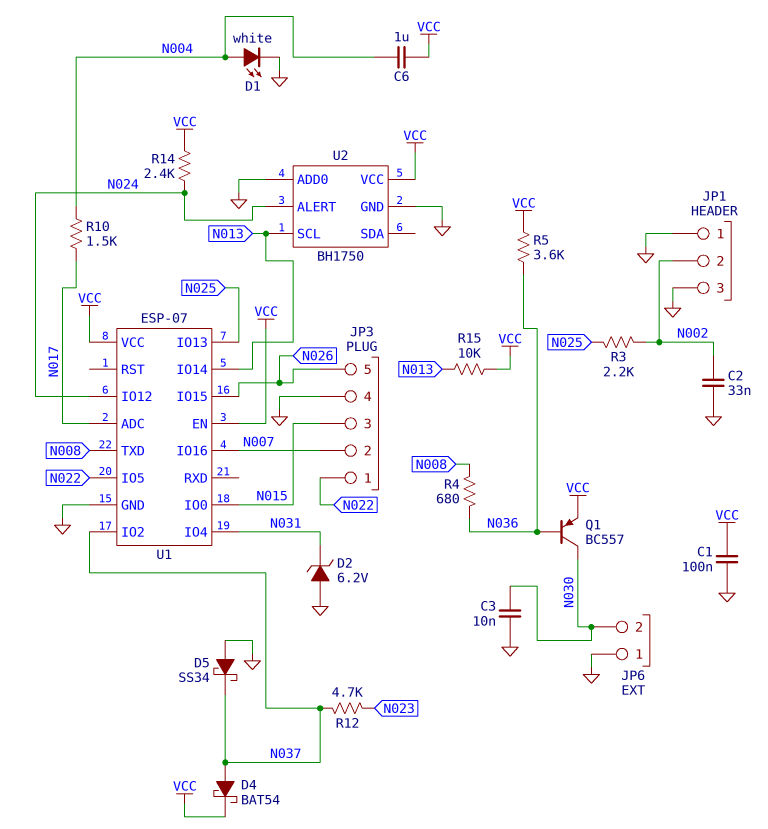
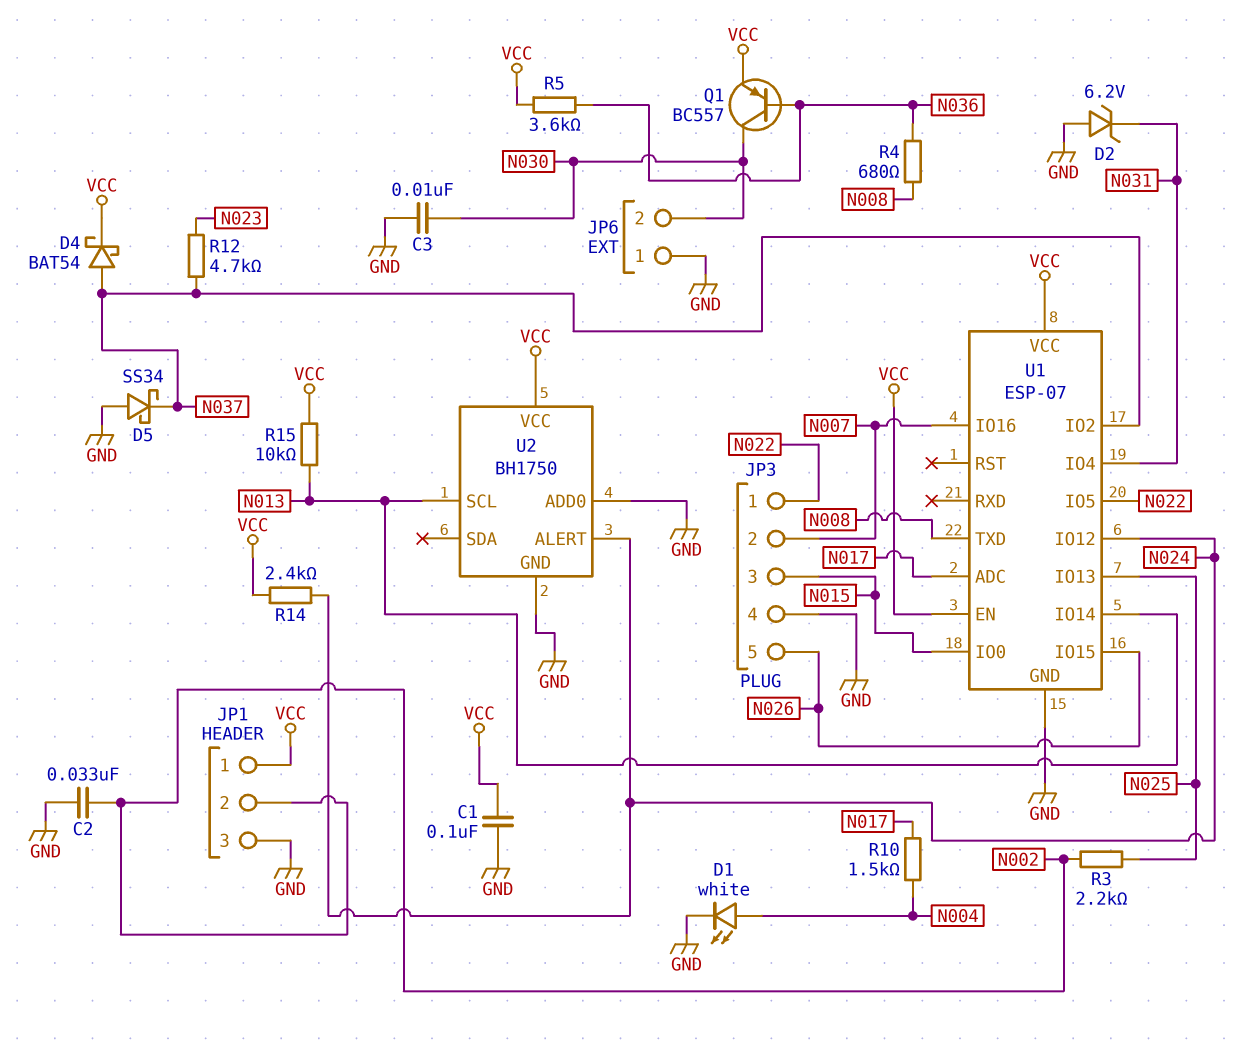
C6: 1uF (N004, VCC) -> none
JP1 pin 1: GND -> VCC

